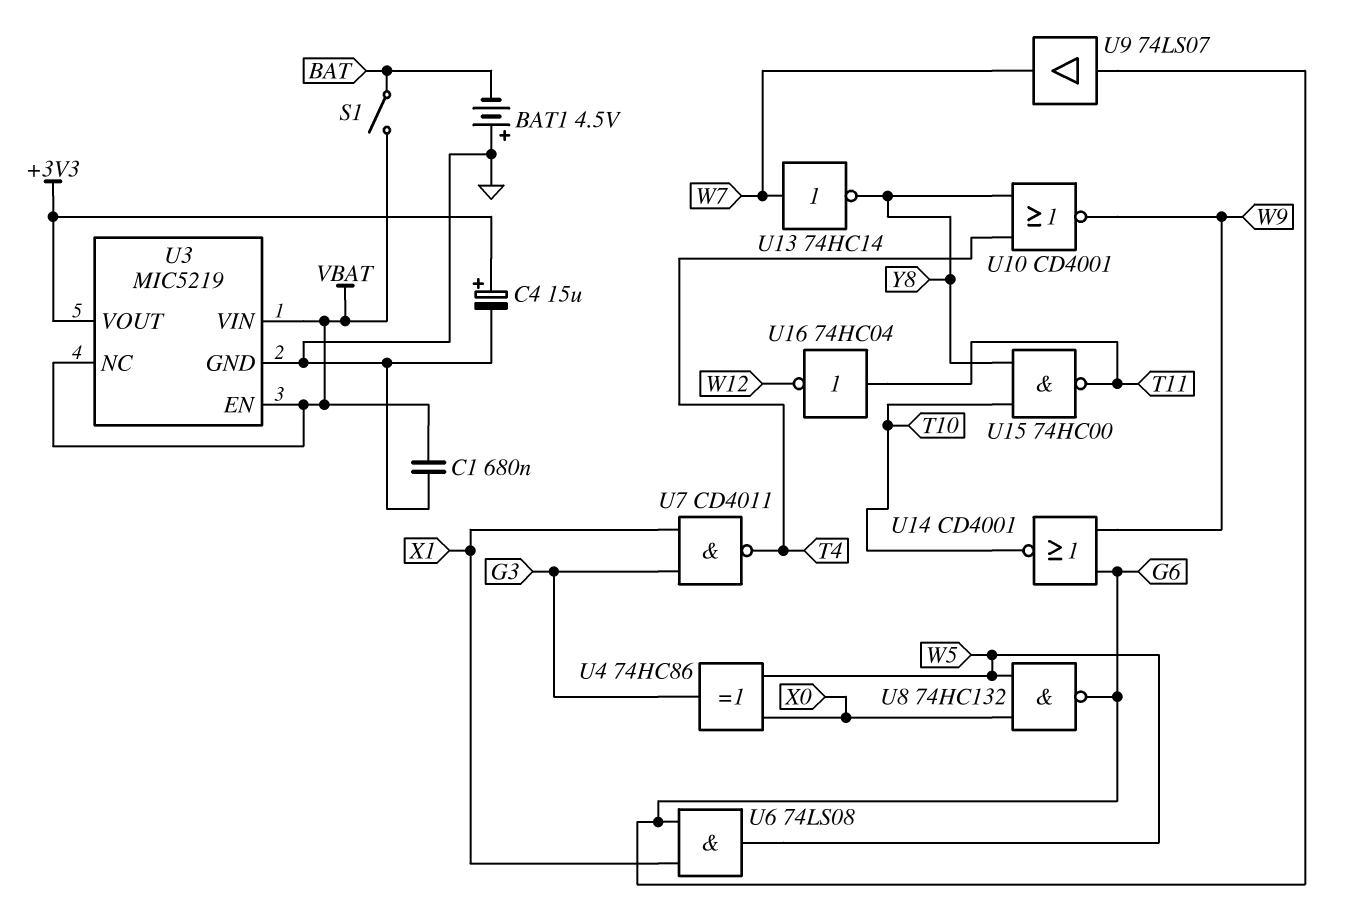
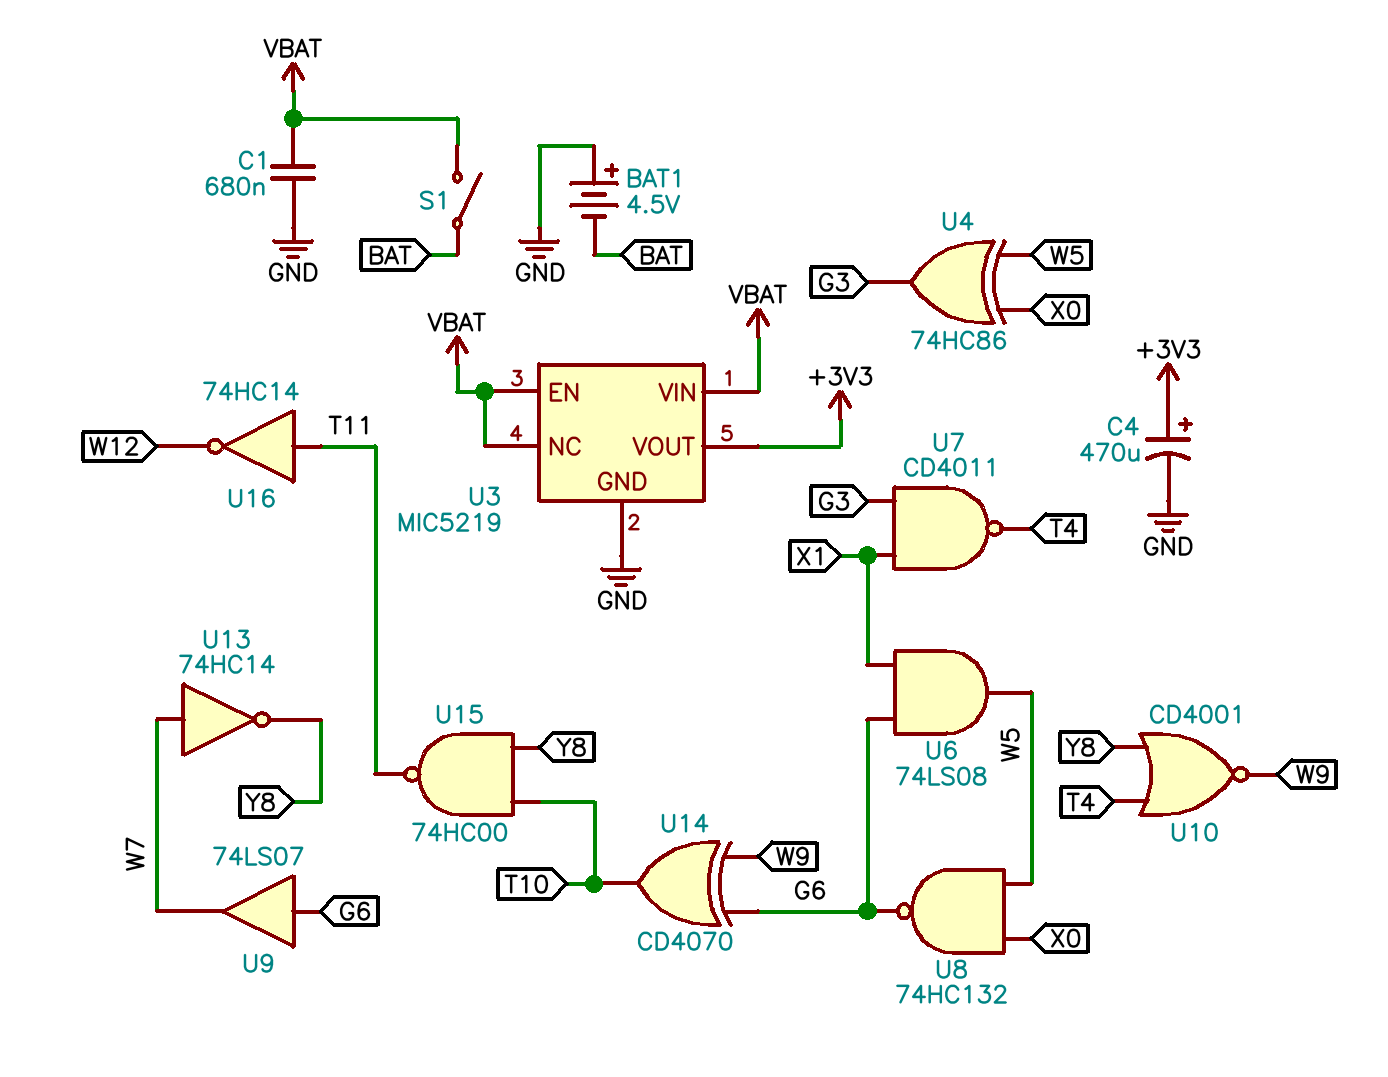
C4: 15uF (plus +3V3, minus GND) -> 470uF (plus +3V3, minus GND)
U14: NOR CD4001 (in G6, in W9, out T10) -> XOR CD4070 (in G6, in W9, out T10)
U16: NOT 74HC04 (in T11, out W12) -> NOT 74HC14 (in T11, out W12)

